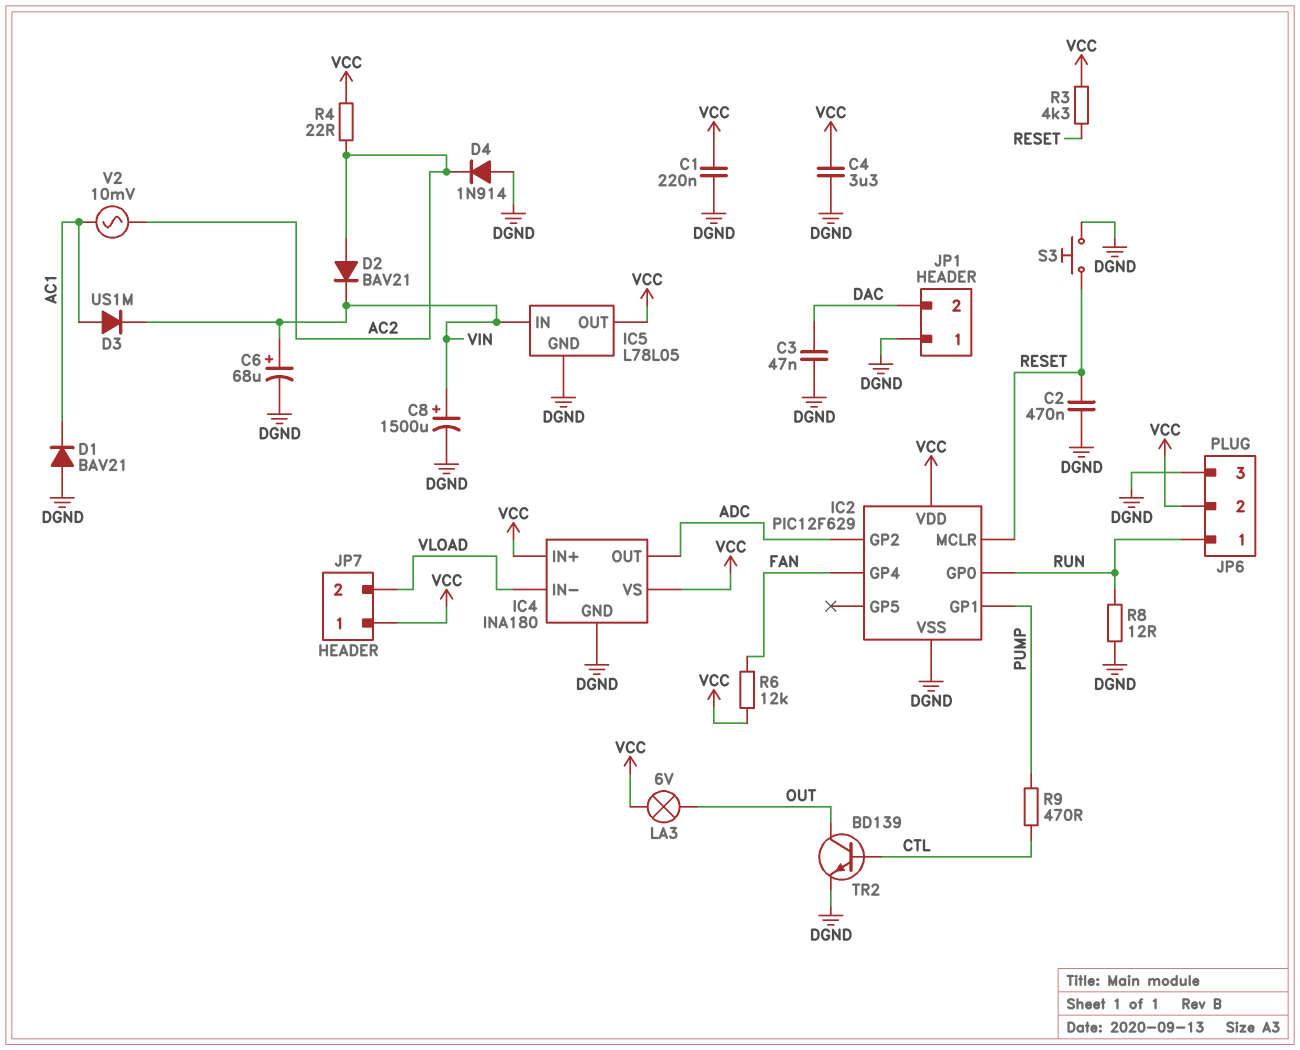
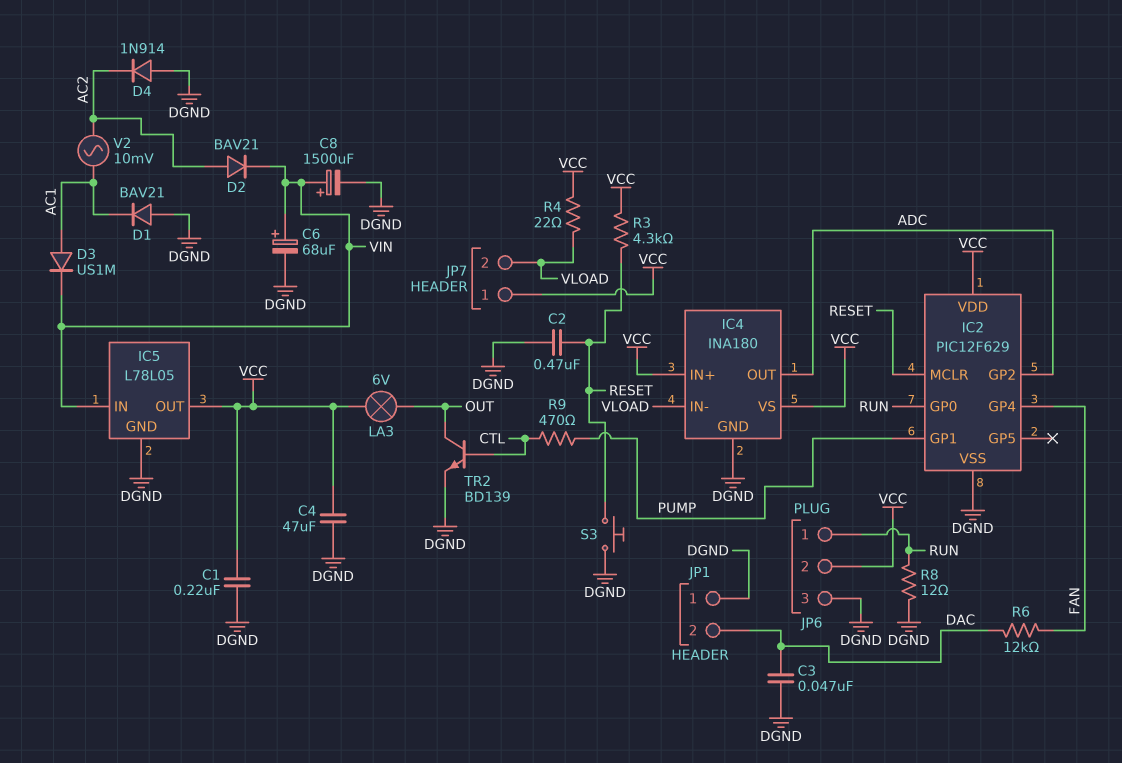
C4: 3.3uF (DGND, VCC) -> 47uF (DGND, VCC)
R4: 22 (AC2, VCC) -> 22 (VCC, VLOAD)
R6: 12k (FAN, VCC) -> 12k (DAC, FAN)

